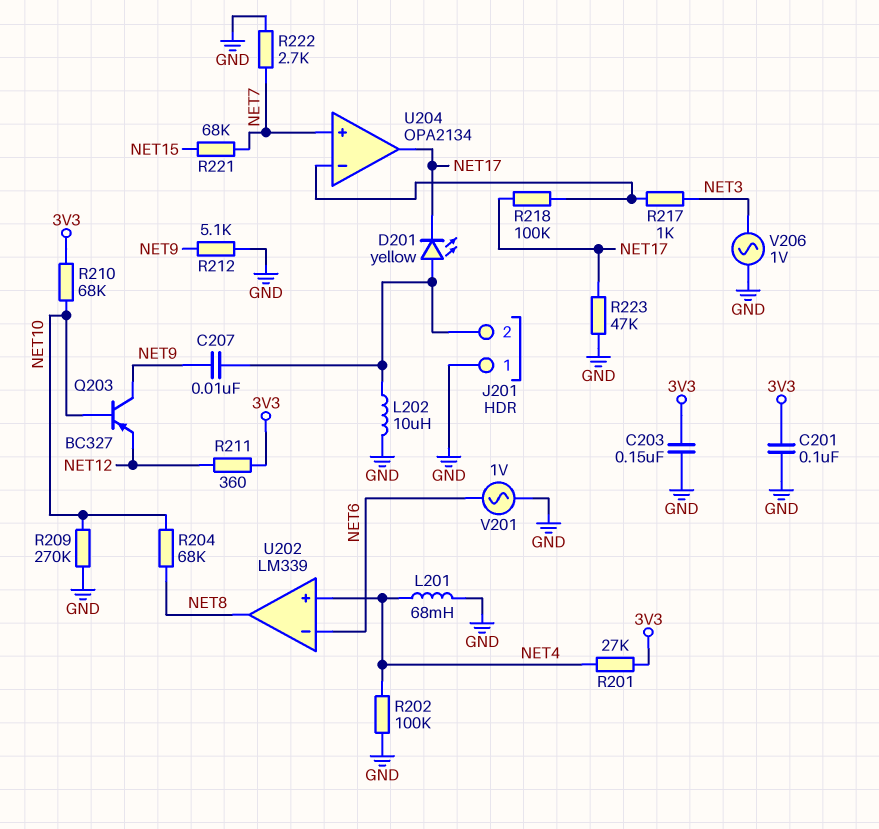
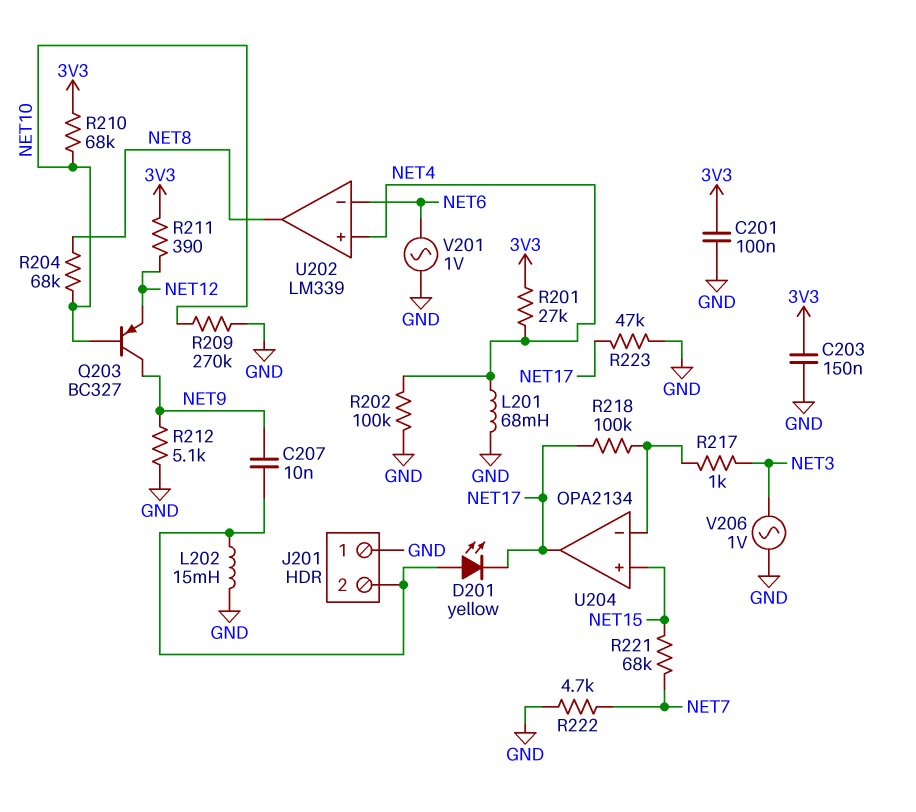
L202: 10uH (GND, J201/2) -> 15mH (GND, J201/2)
R211: 360 (3V3, NET12) -> 390 (3V3, NET12)
R222: 2.7k (GND, NET7) -> 4.7k (GND, NET7)
U204 pin in+: NET7 -> NET15

